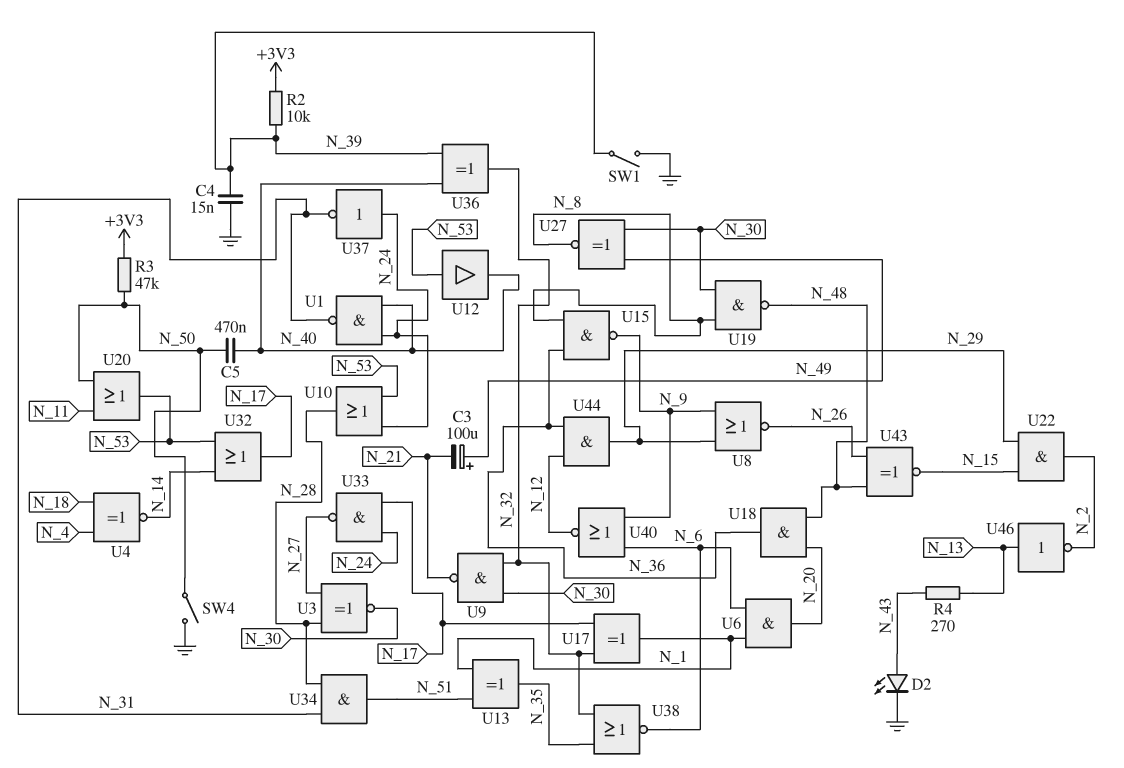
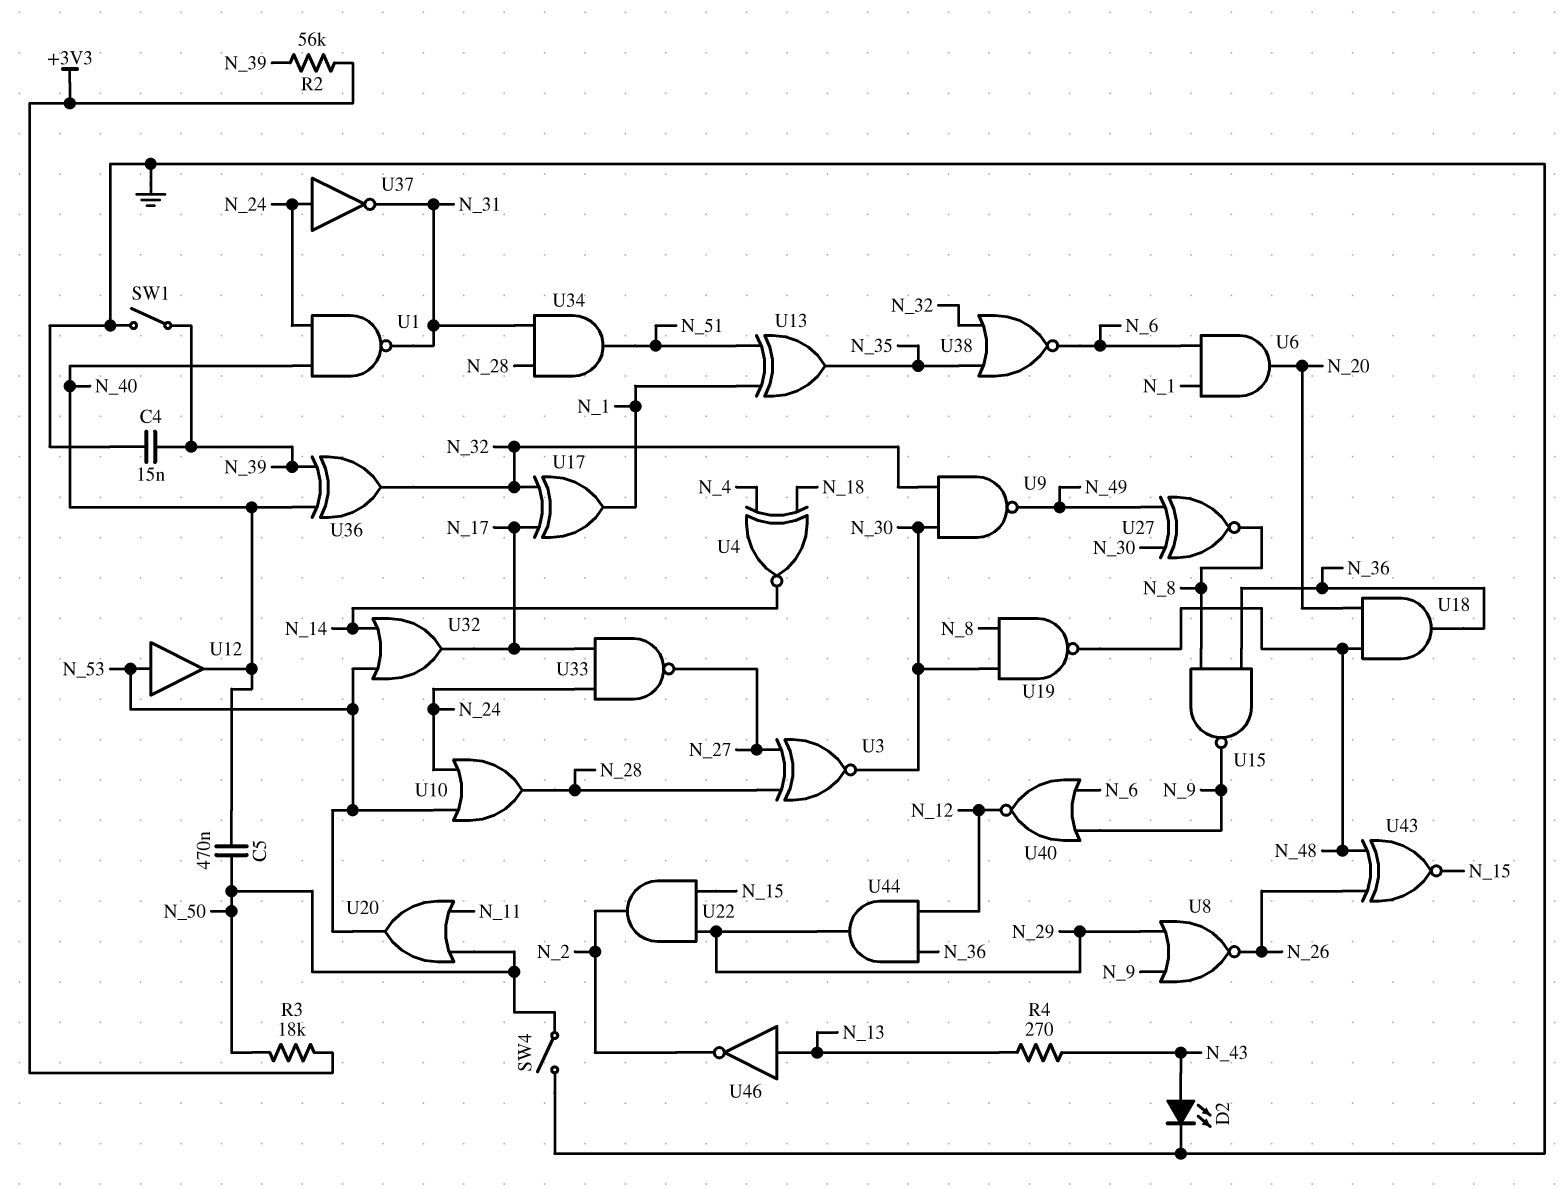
C3: 100uF (plus N_49, minus N_21) -> none
R2: 10k (+3V3, N_39) -> 56k (+3V3, N_39)
R3: 47k (+3V3, N_50) -> 18k (+3V3, N_50)
U9: NAND (in N_30, in N_32, out N_21) -> NAND (in N_30, in N_32, out N_49)

